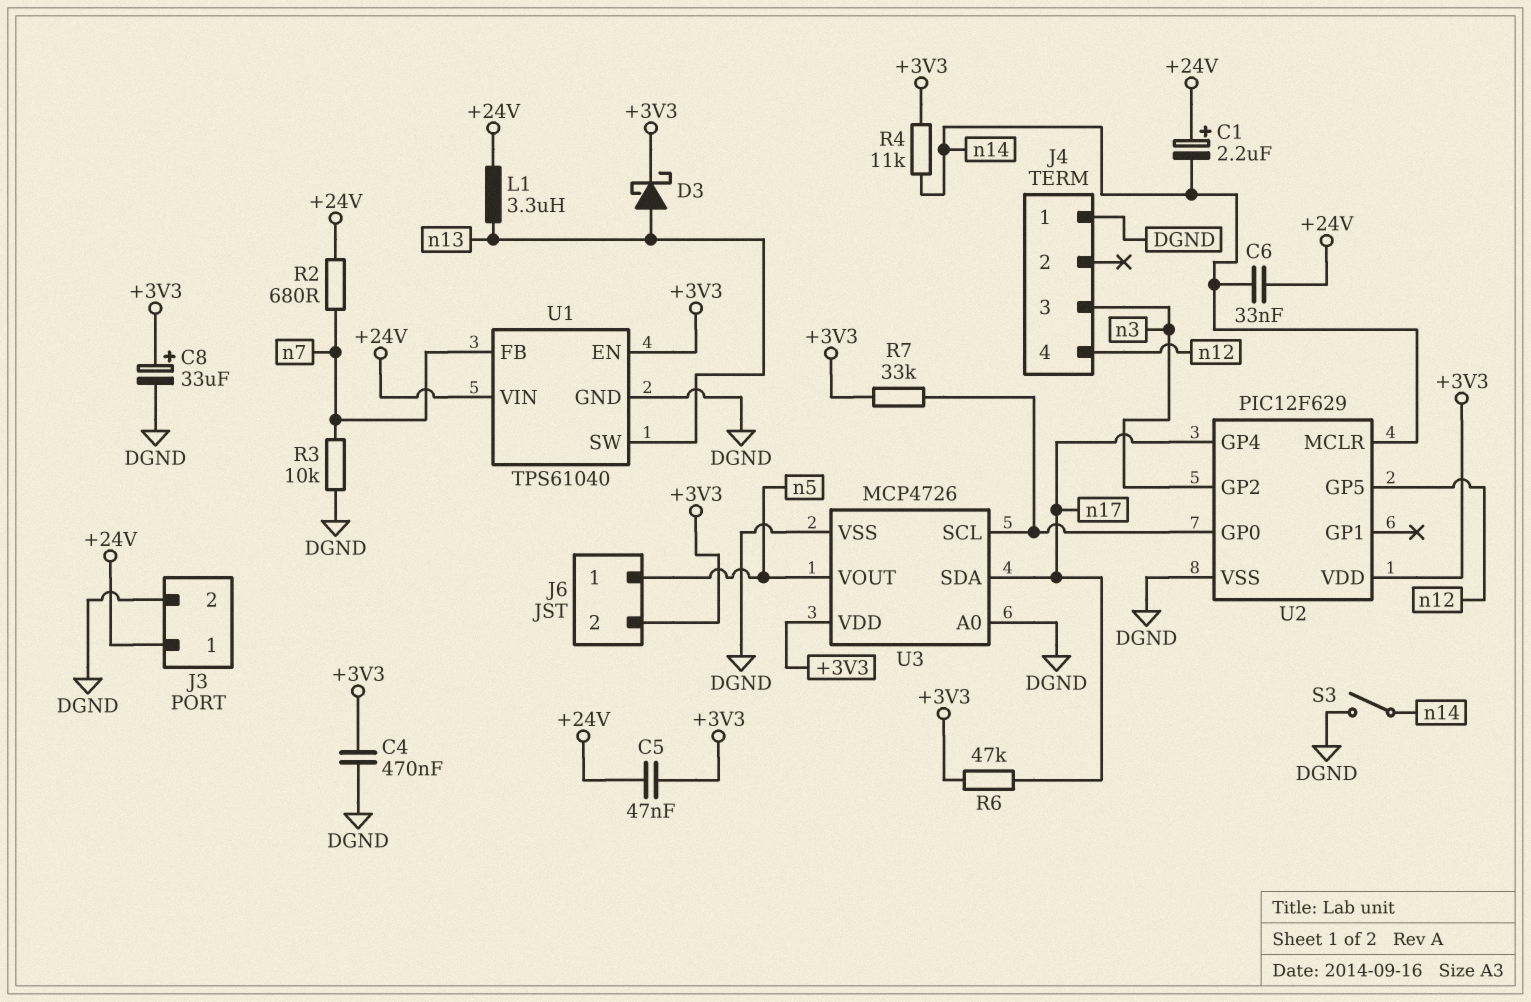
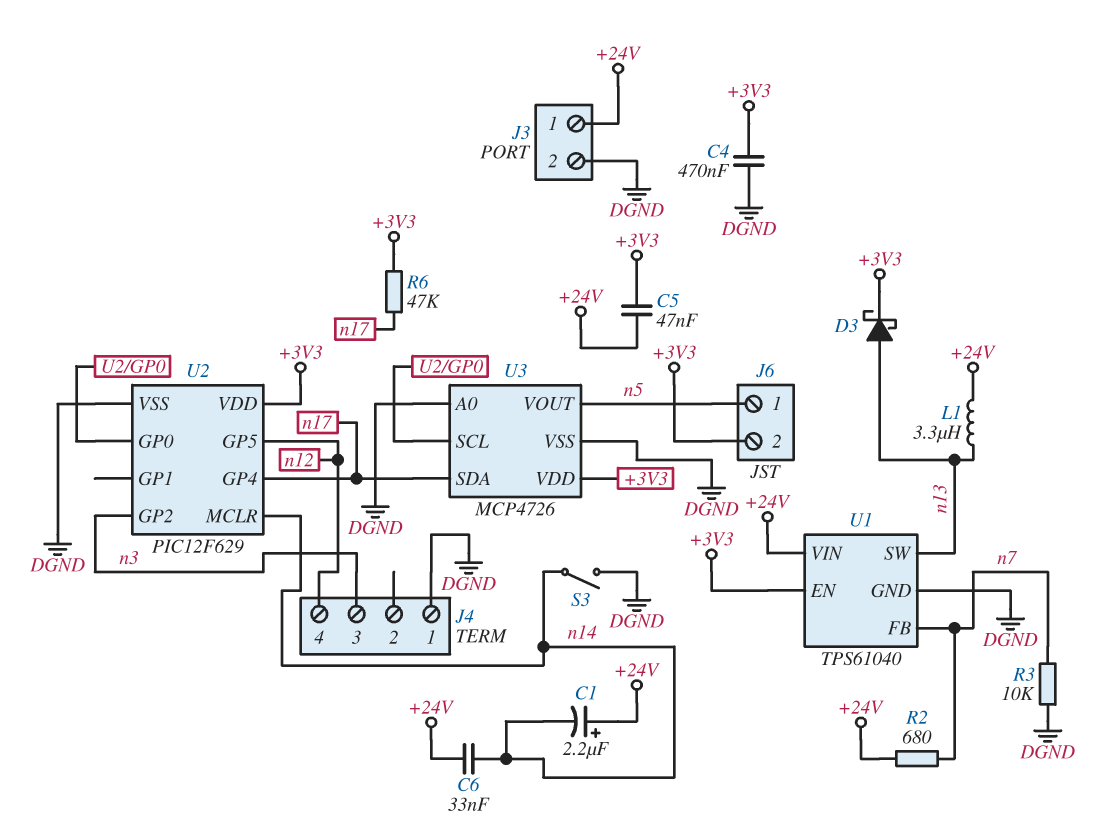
C8: 33uF (plus +3V3, minus DGND) -> none
R4: 11k (+3V3, n14) -> none
R7: 33k (+3V3, U2/GP0) -> none

